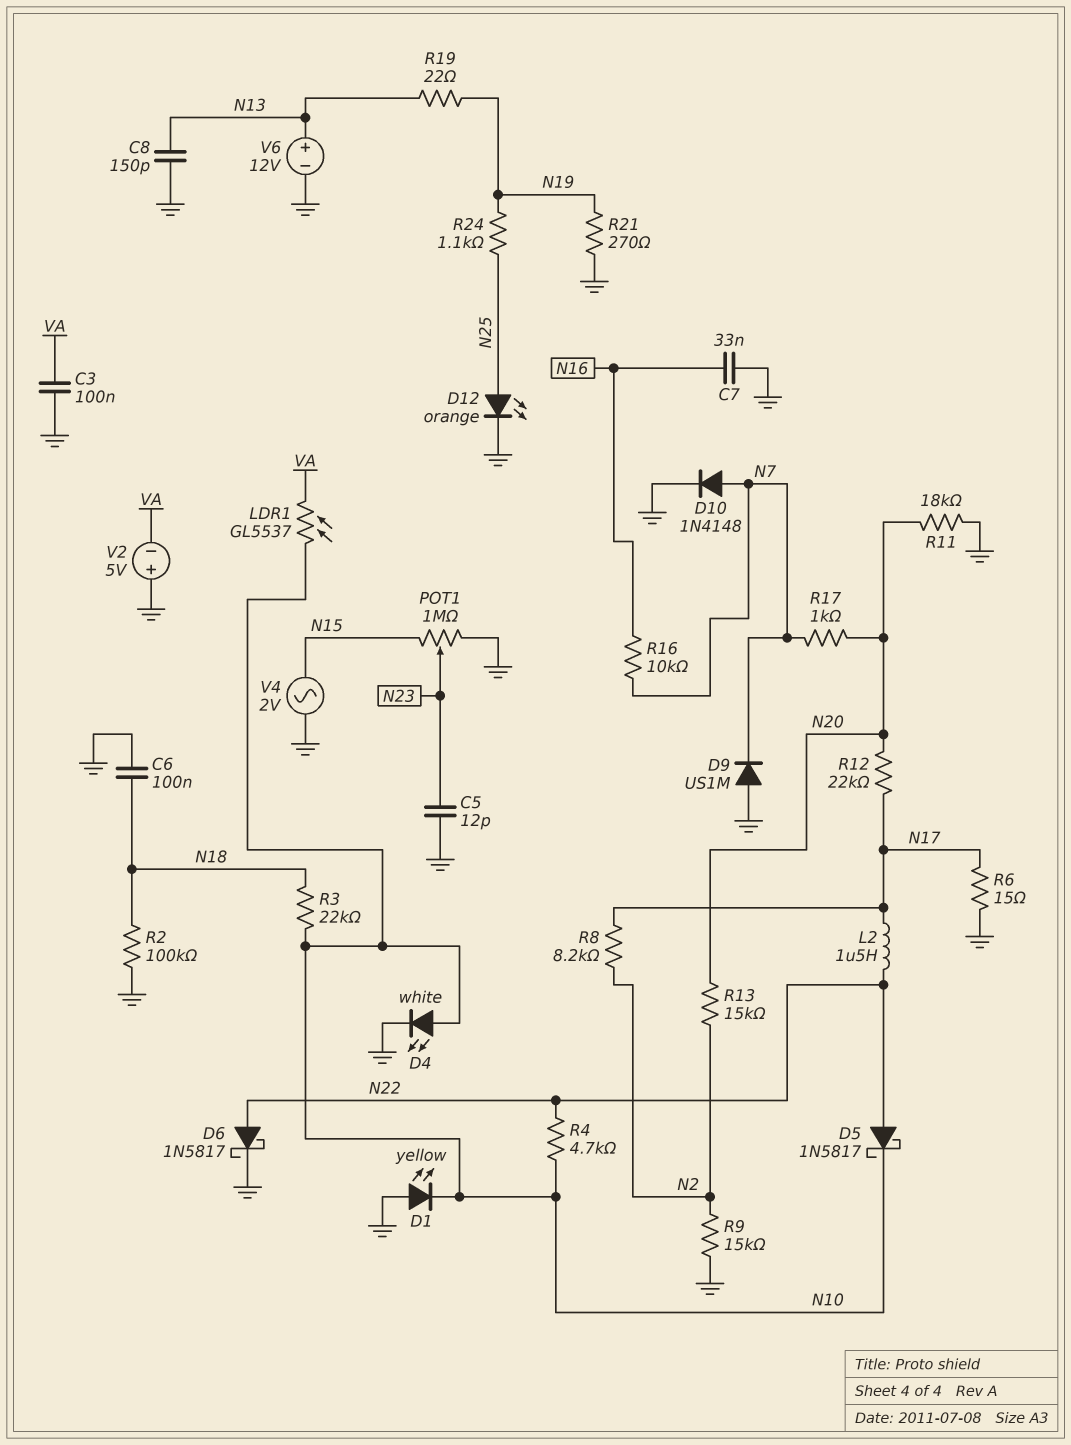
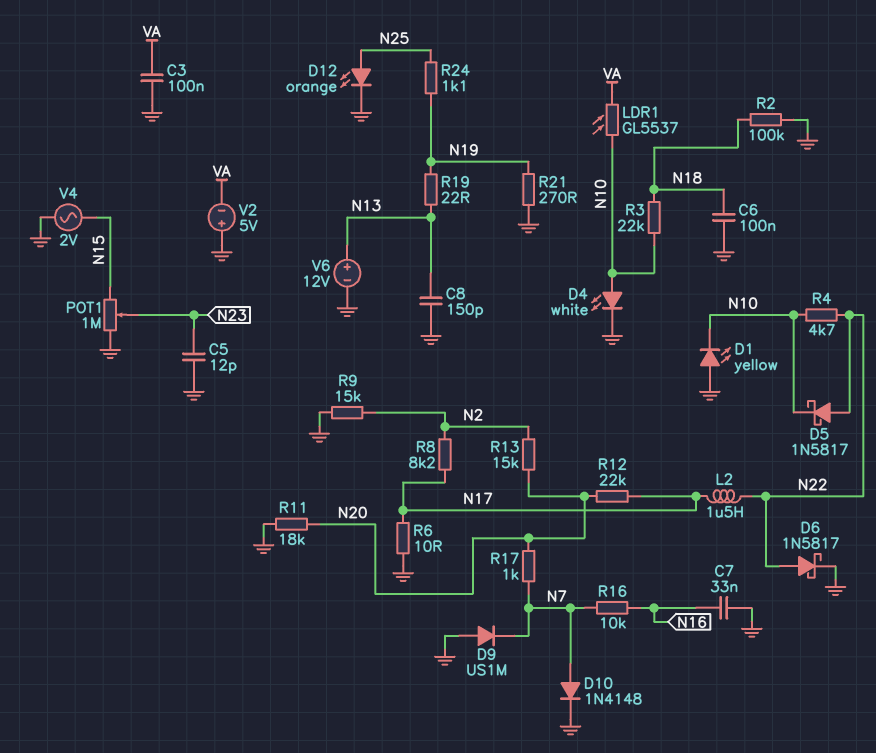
R6: 15 (GND, N17) -> 10 (GND, N17)

